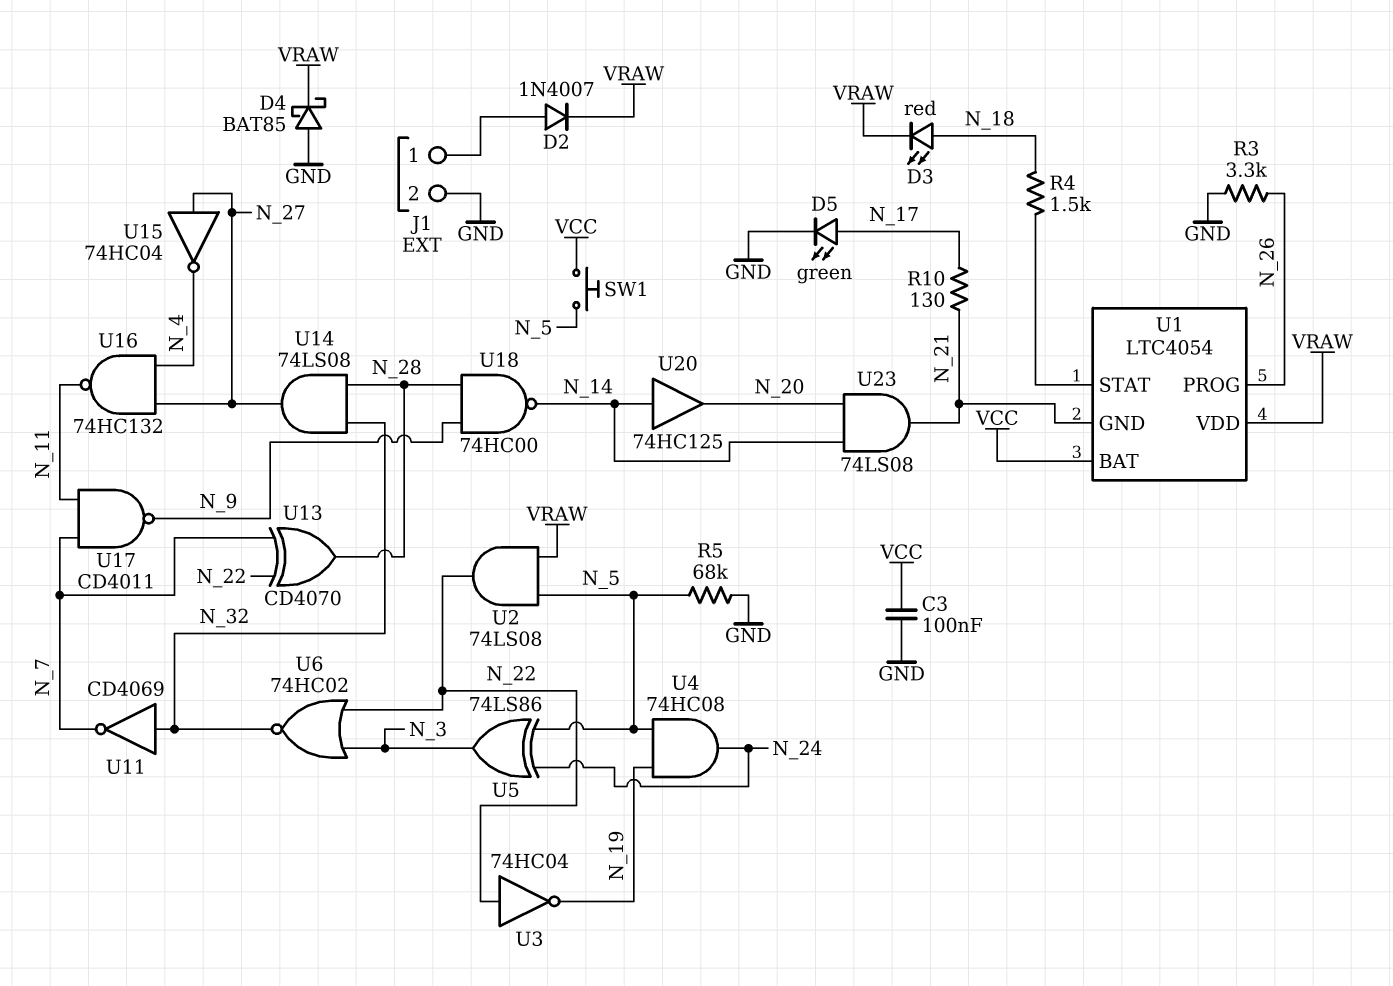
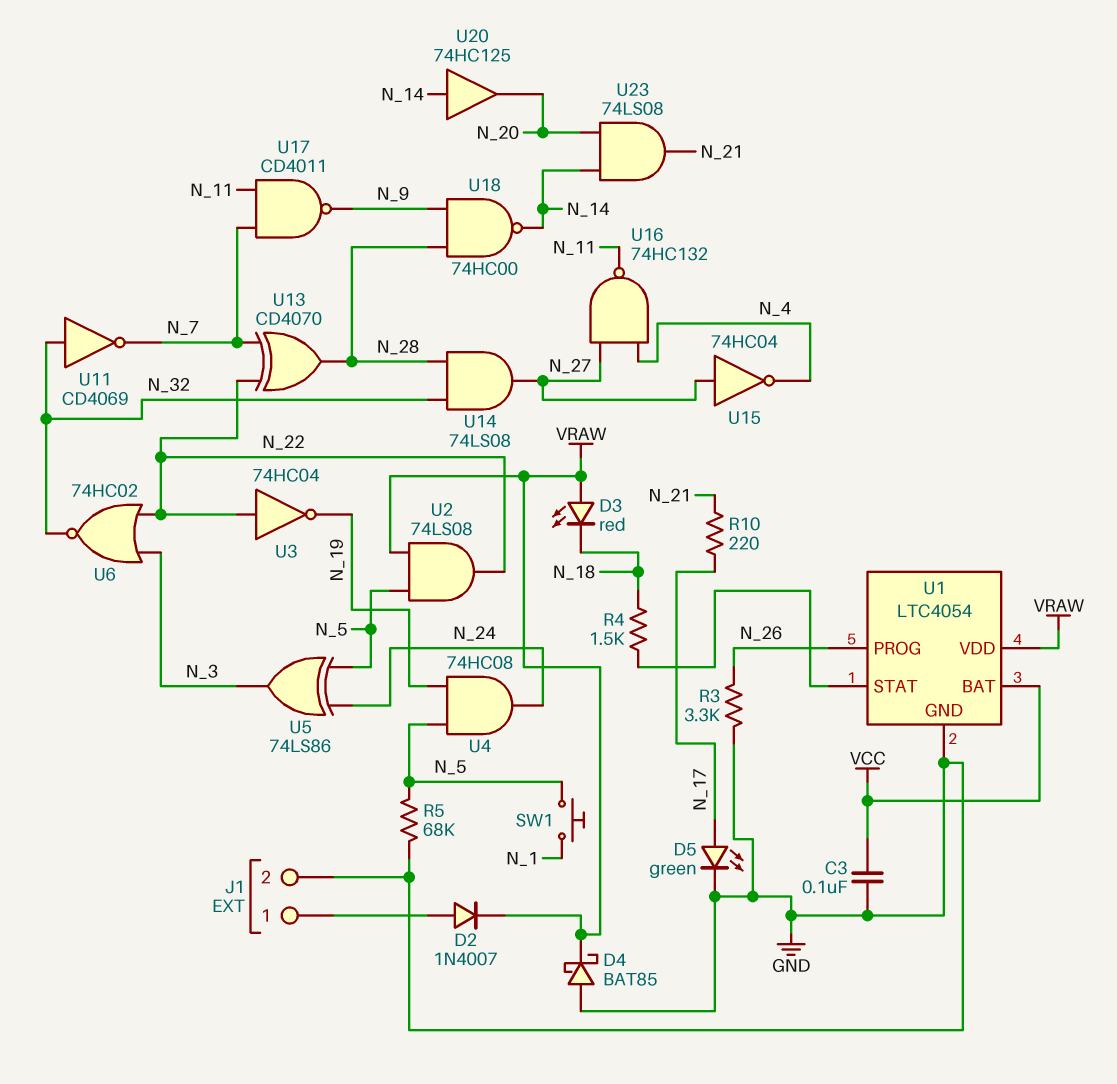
D3: LED red (A N_18, K VRAW) -> LED red (A VRAW, K N_18)
R10: 130 (N_17, N_21) -> 220 (N_17, N_21)
SW1: button (N_5, VCC) -> button (N_1, N_5)
U1 pin GND: N_21 -> GND

